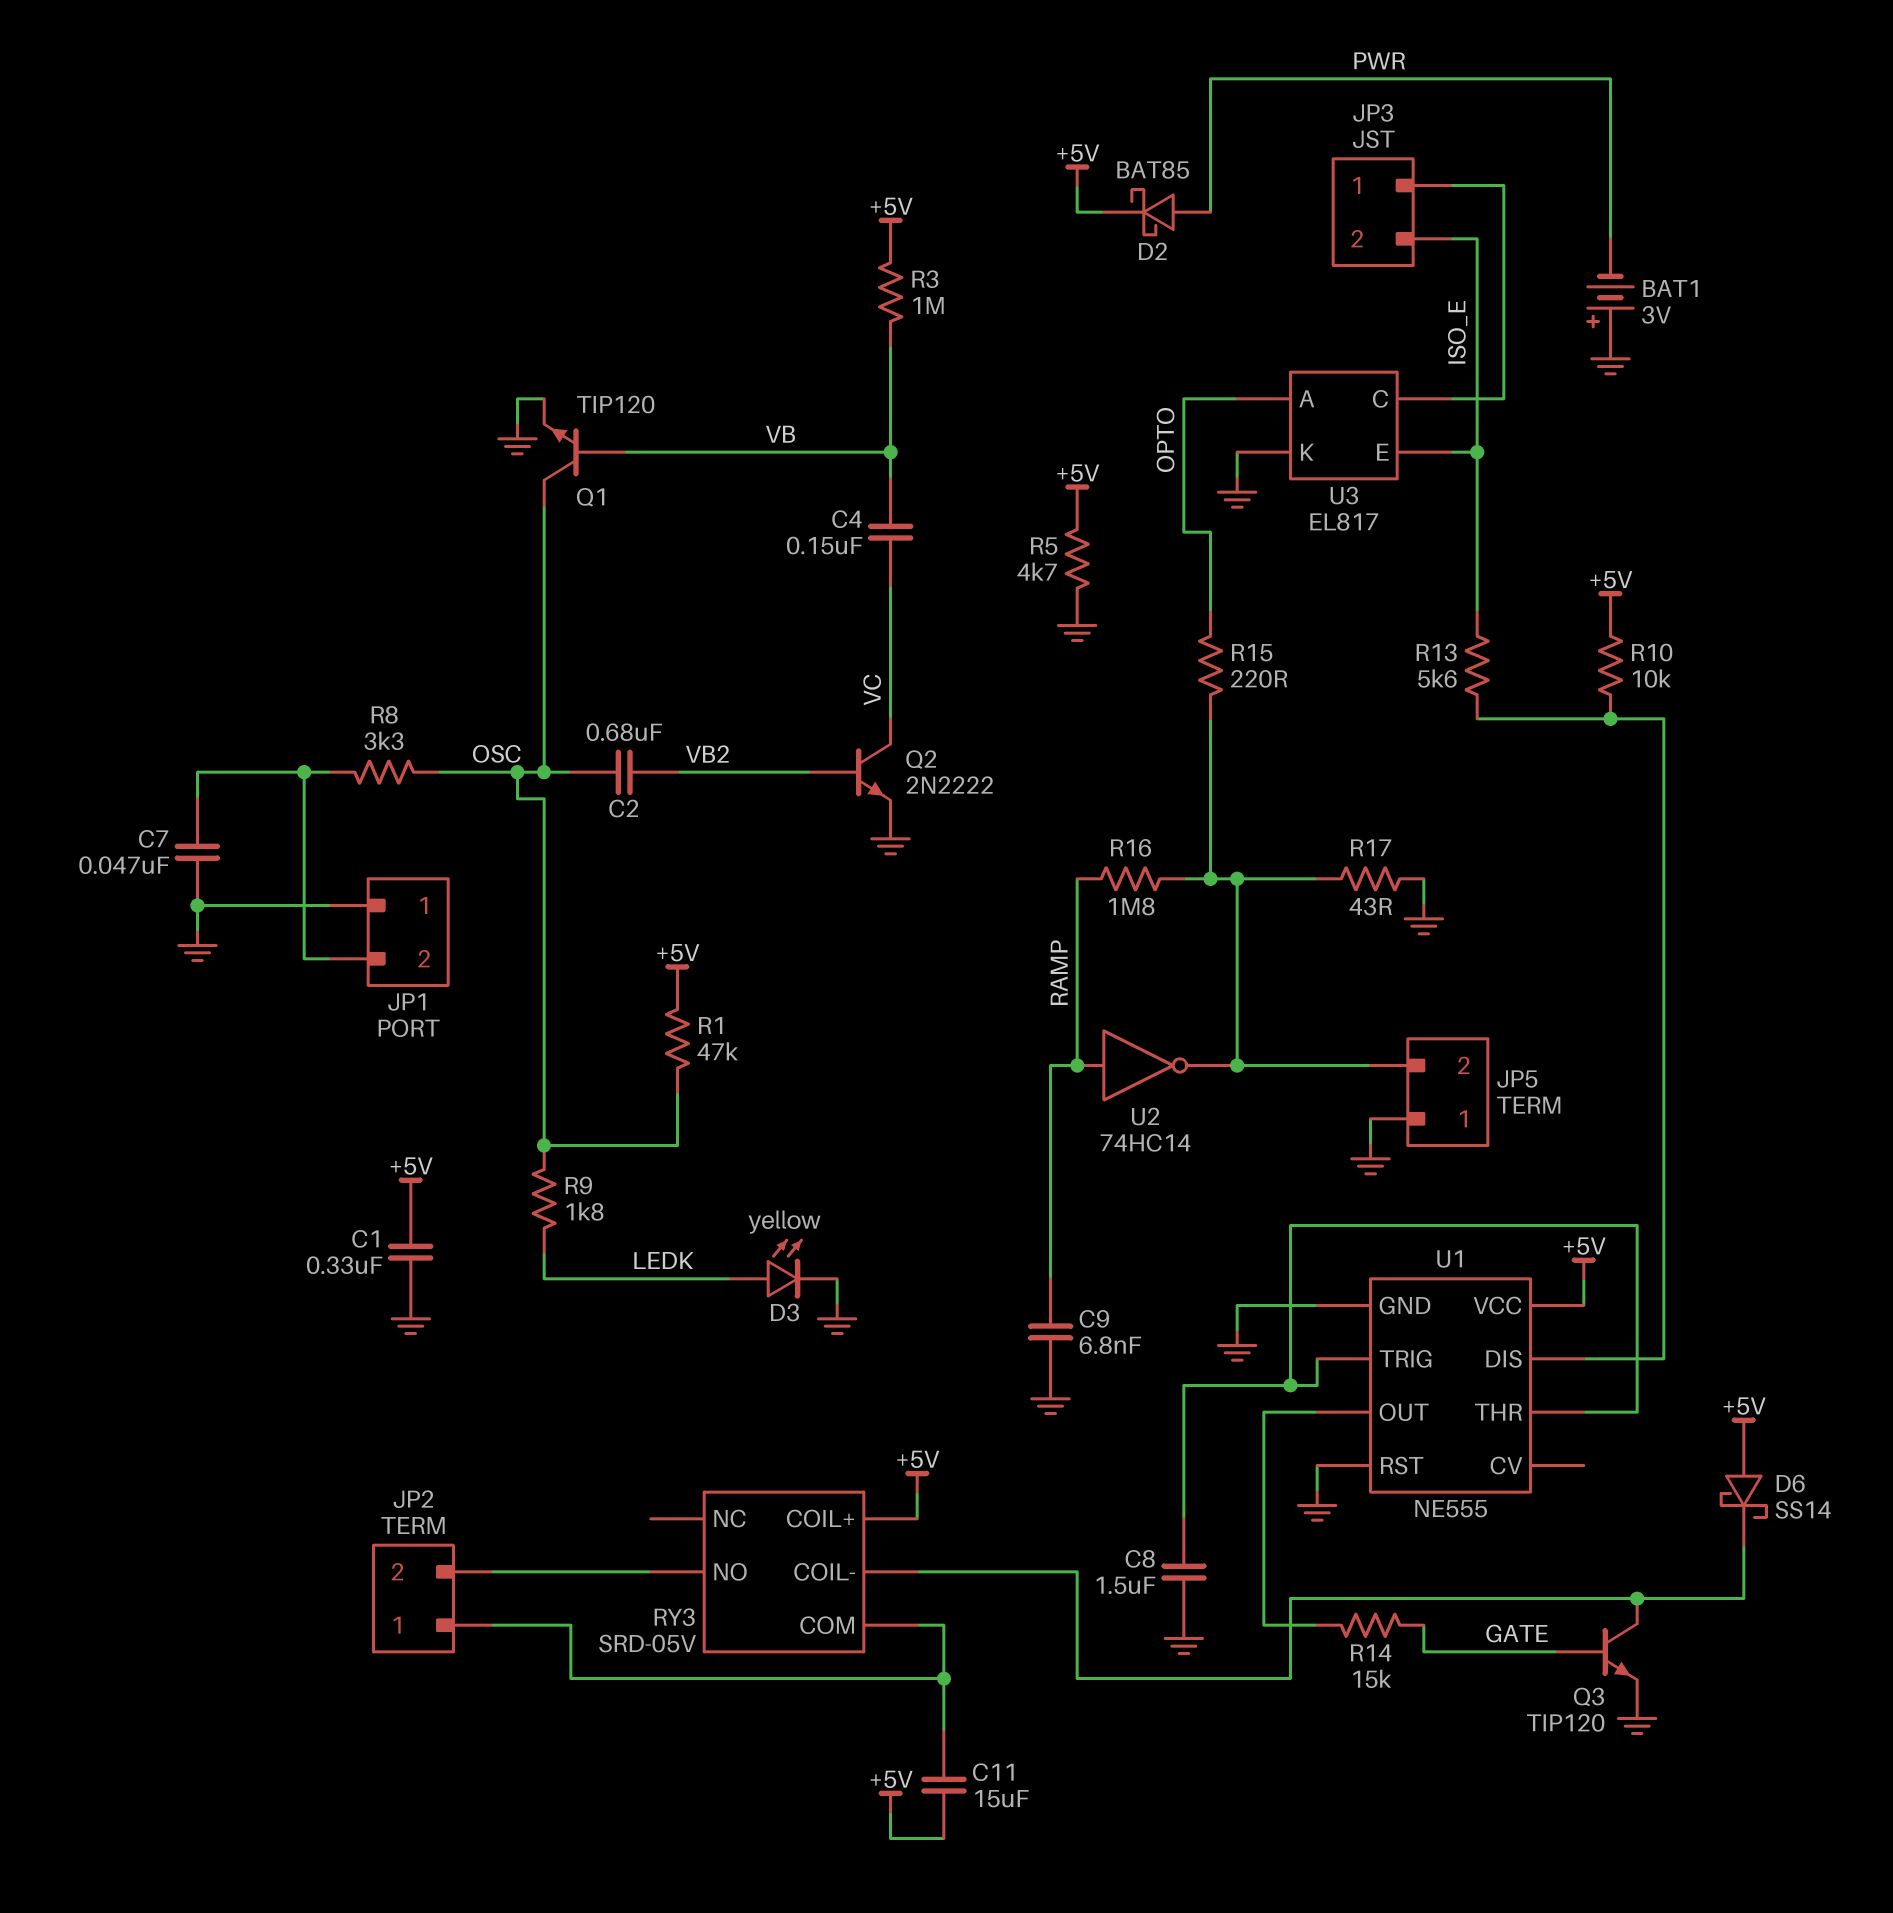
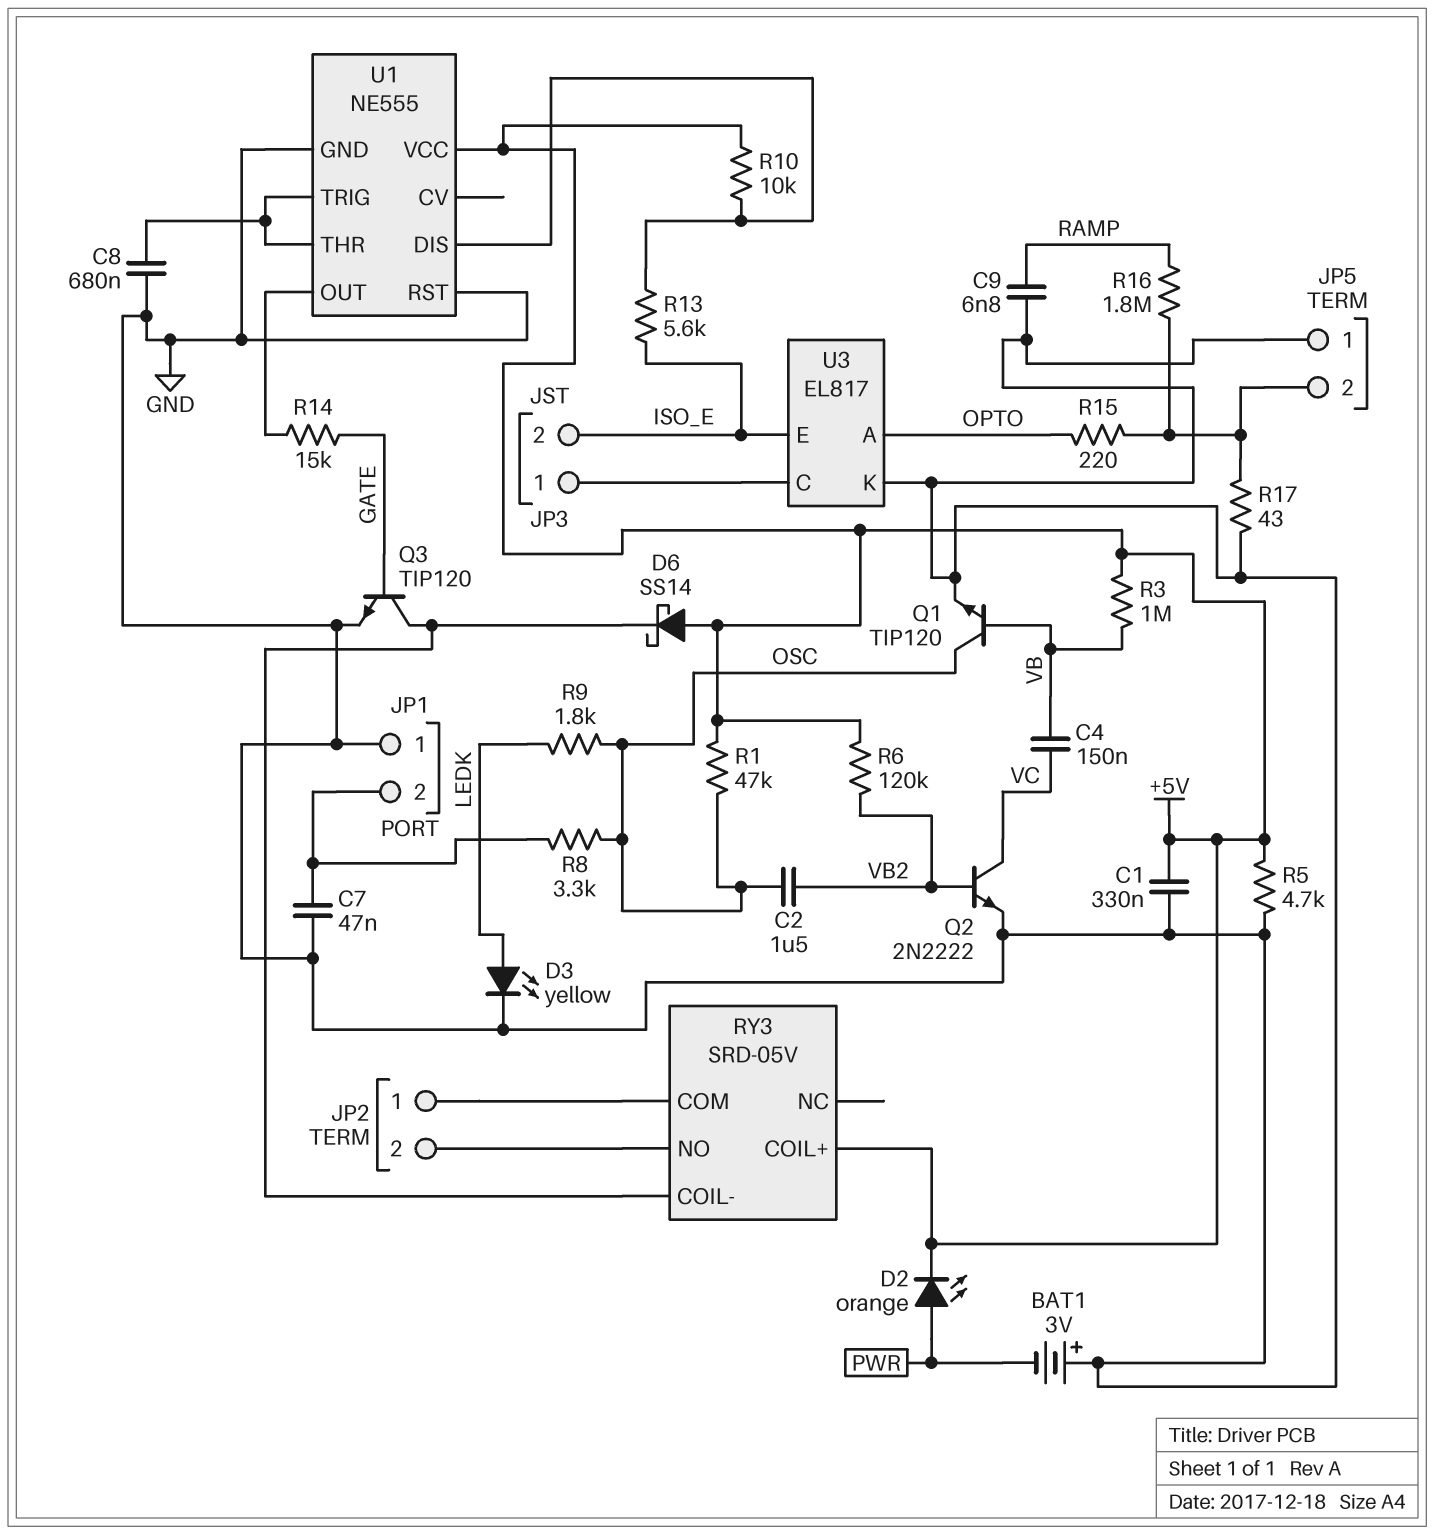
C2: 680nF (OSC, VB2) -> 1.5uF (OSC, VB2)
C8: 1.5uF (GND, U1/THR) -> 680nF (GND, U1/THR)
C11: 15uF (+5V, JP2/1) -> none
D2: schottky BAT85 (A PWR, K +5V) -> LED orange (A PWR, K +5V)
R6: none -> 120k (+5V, VB2)
U2: NOT 74HC14 (in RAMP, out JP5/2) -> none

